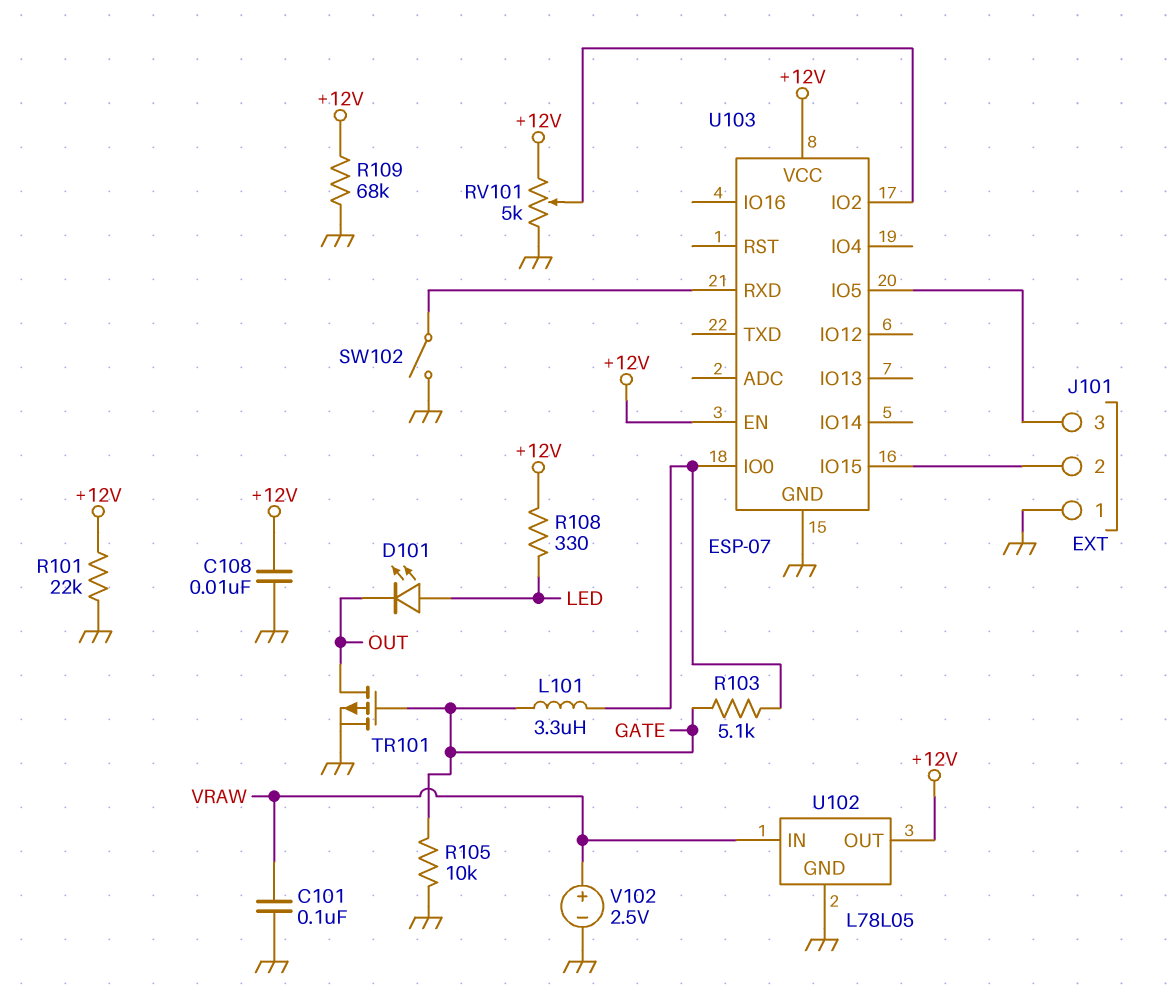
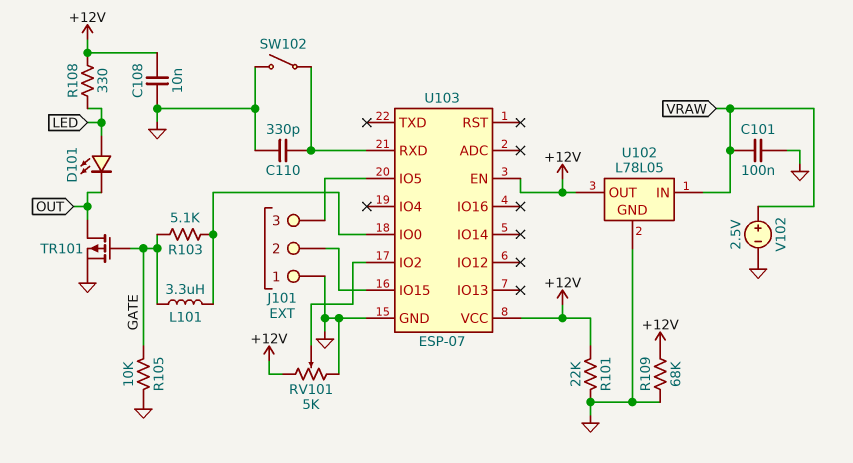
C110: none -> 330pF (GND, U103/RXD)

